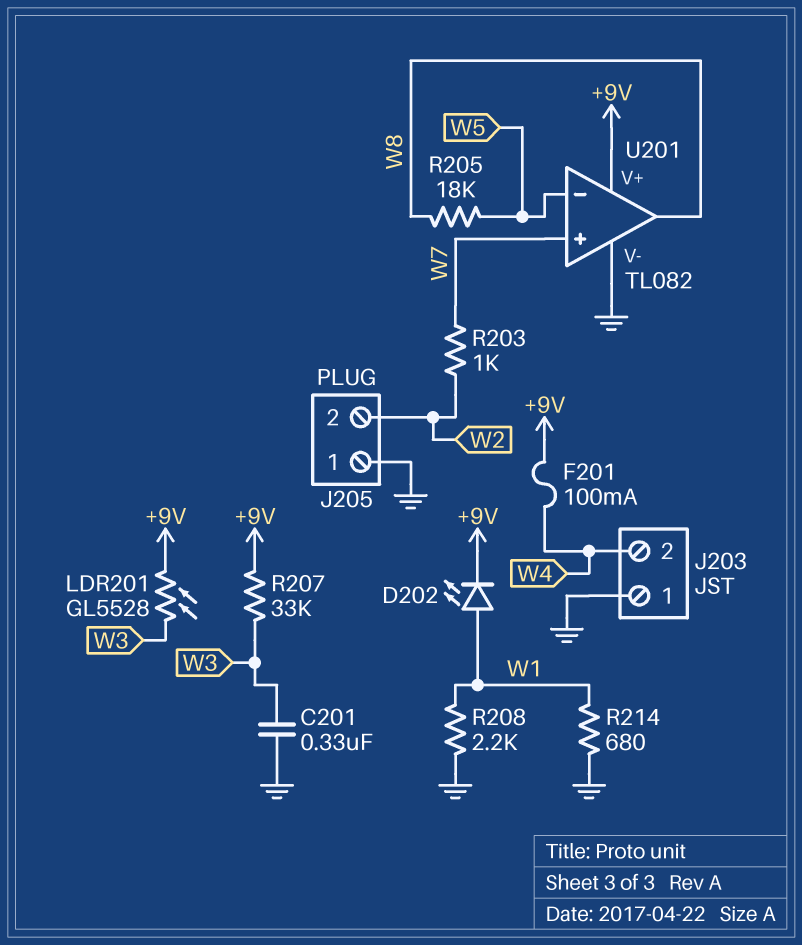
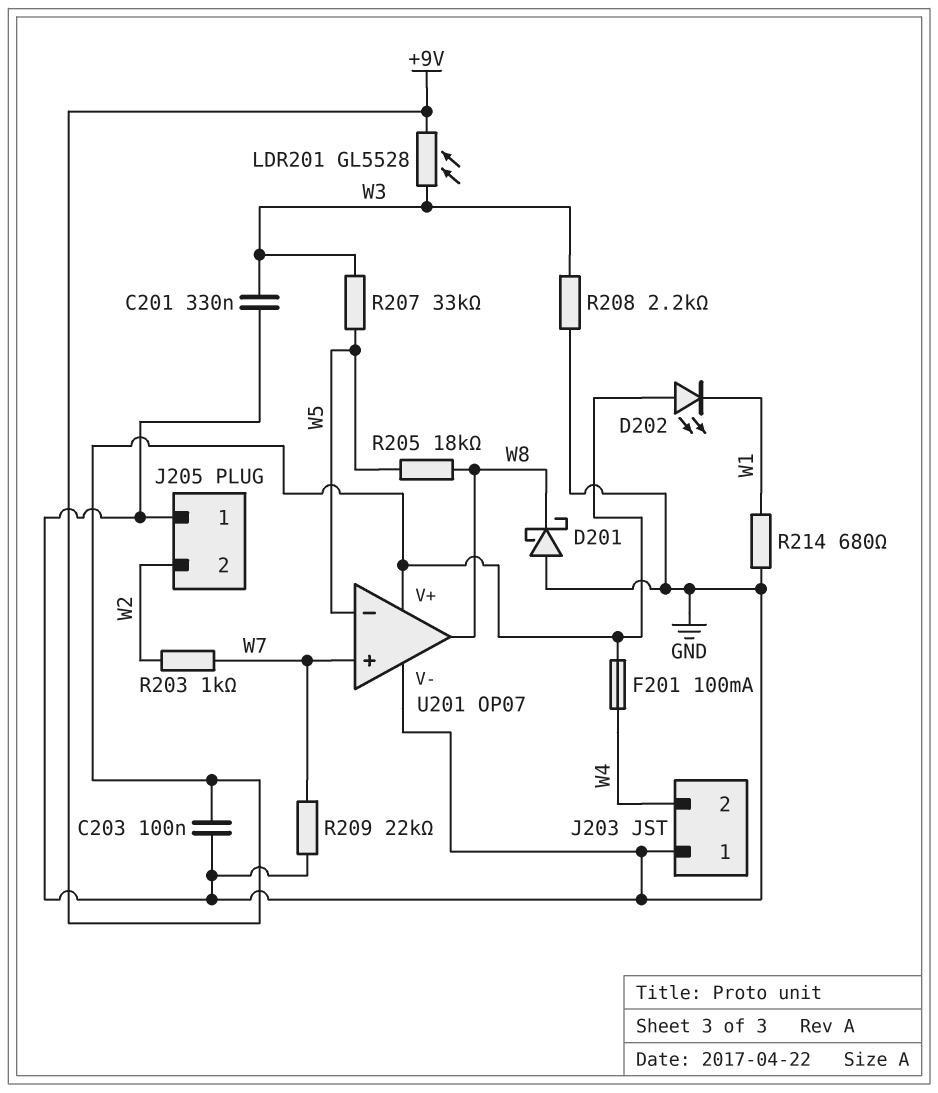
C203: none -> 100nF (+9V, GND)
D201: none -> schottky (A GND, K W8)
D202: LED (A W1, K +9V) -> LED (A +9V, K W1)
R207: 33k (+9V, W3) -> 33k (W3, W5)
R208: 2.2k (GND, W1) -> 2.2k (GND, W3)
R209: none -> 22k (GND, W7)
U201: TL082 -> OP07

